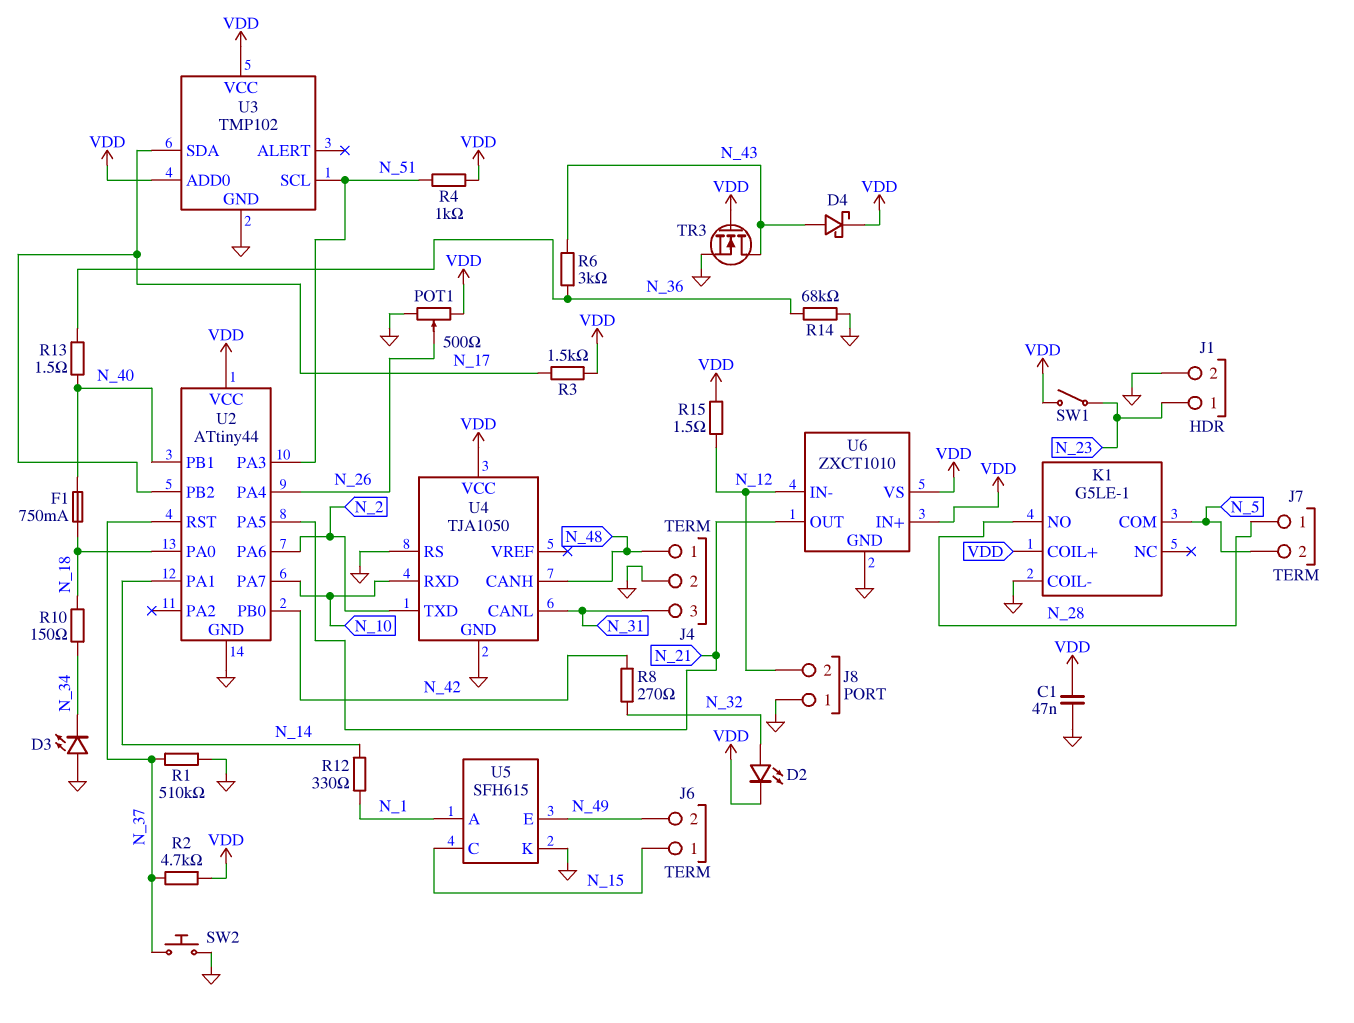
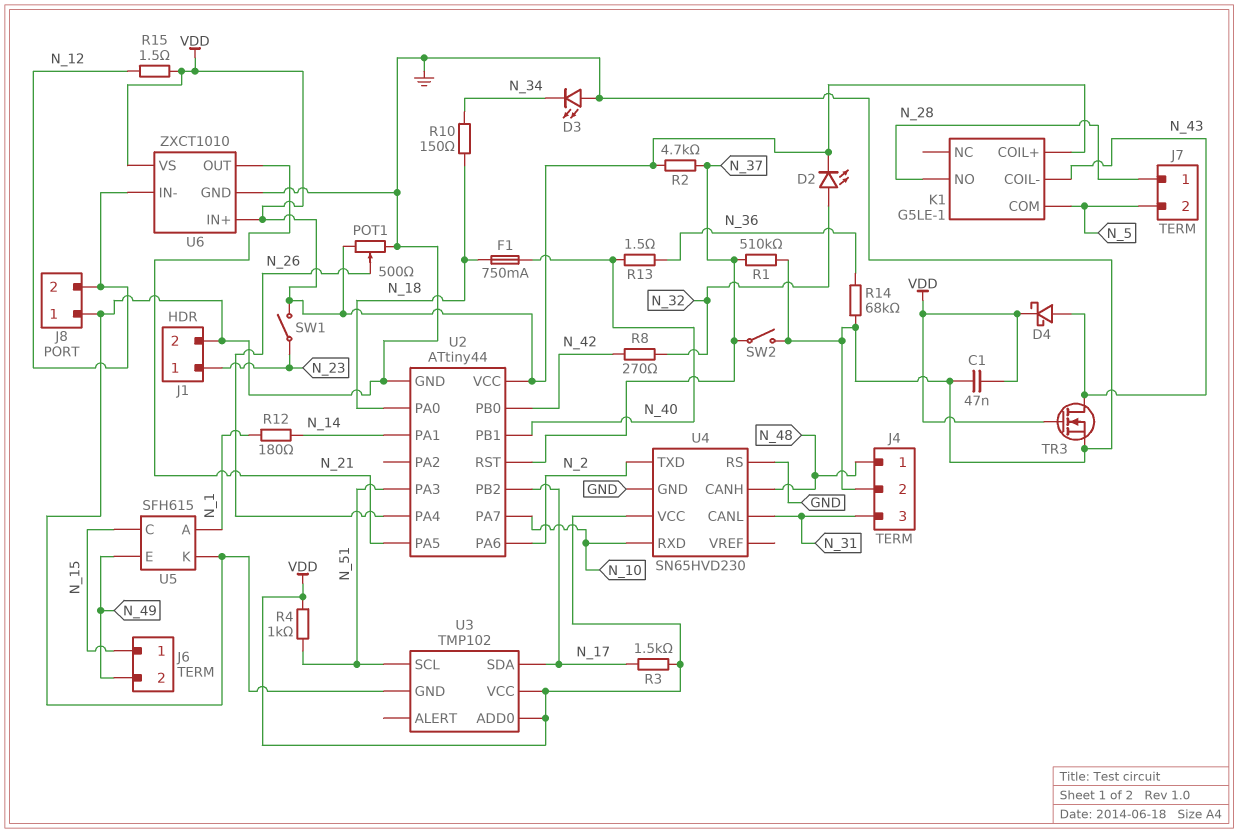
K1 pin COIL-: GND -> N_43
R6: 3k (N_36, N_43) -> none
R12: 330 (N_1, N_14) -> 180 (N_1, N_14)
SW2: button (GND, N_37) -> switch (GND, N_37)
U4: TJA1050 -> SN65HVD230

